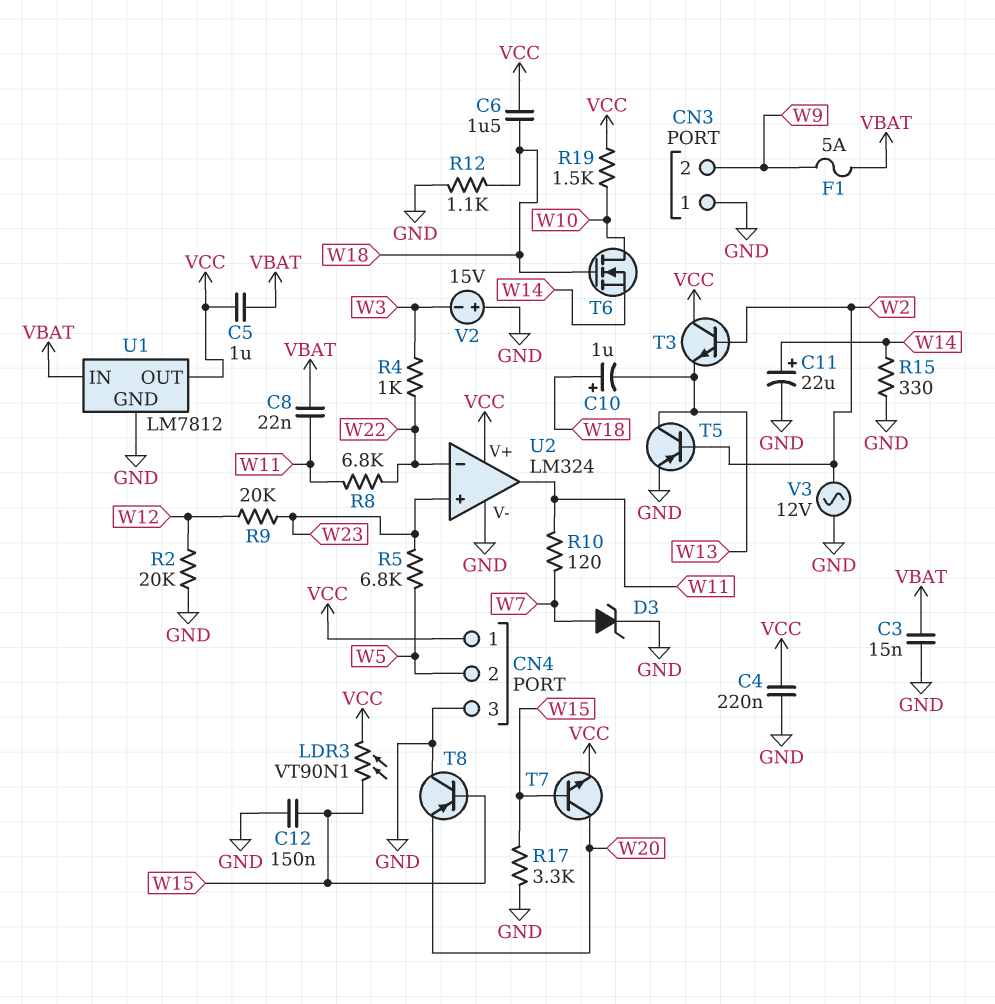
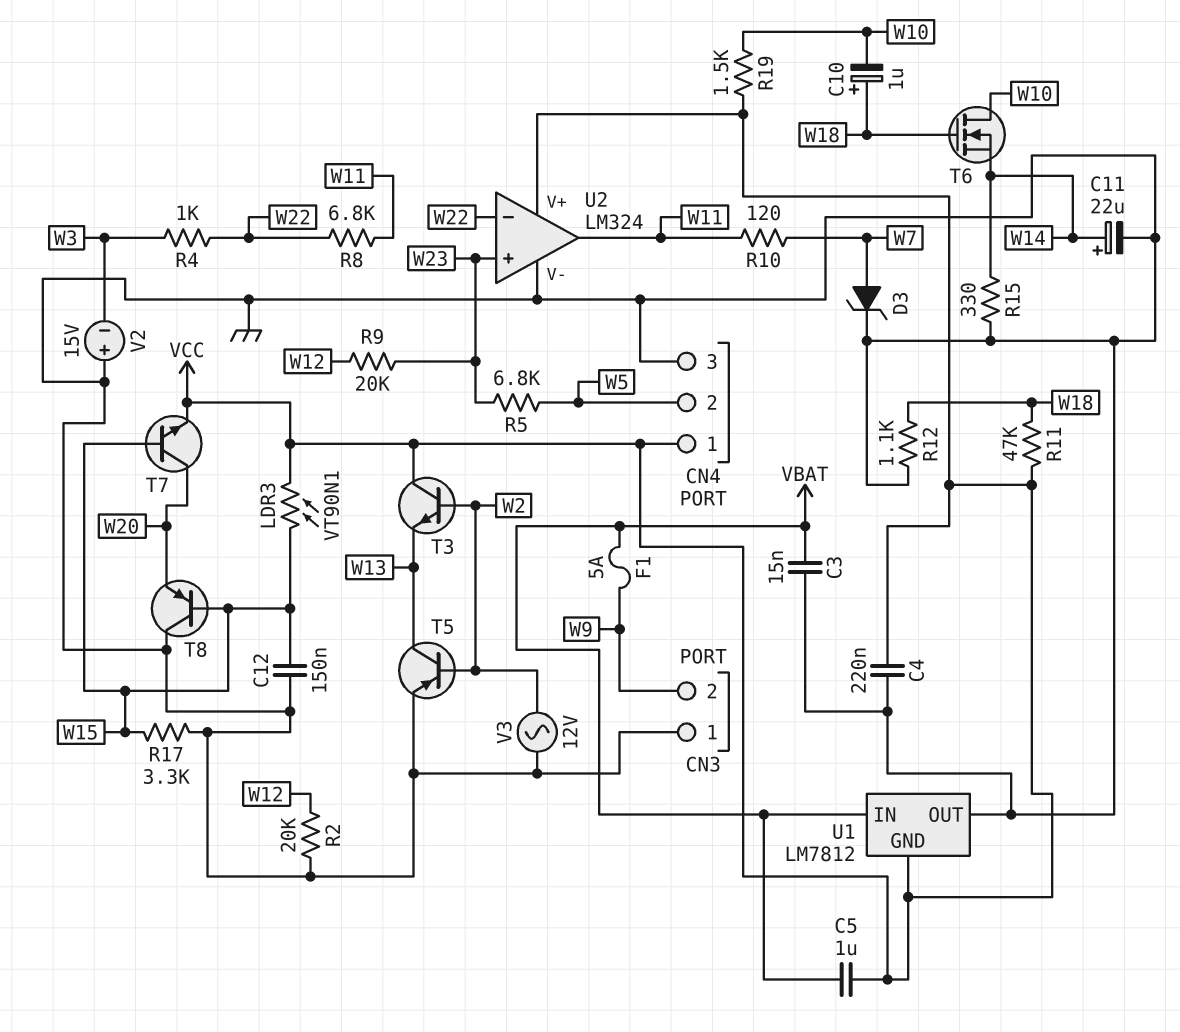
C6: 1.5uF (VCC, W18) -> none
C8: 22nF (VBAT, W11) -> none
C10: 1uF (plus W18, minus W13) -> 1uF (plus W18, minus W10)
R11: none -> 47k (VCC, W18)
U1 pin GND: GND -> VCC
U1 pin OUT: VCC -> GND

